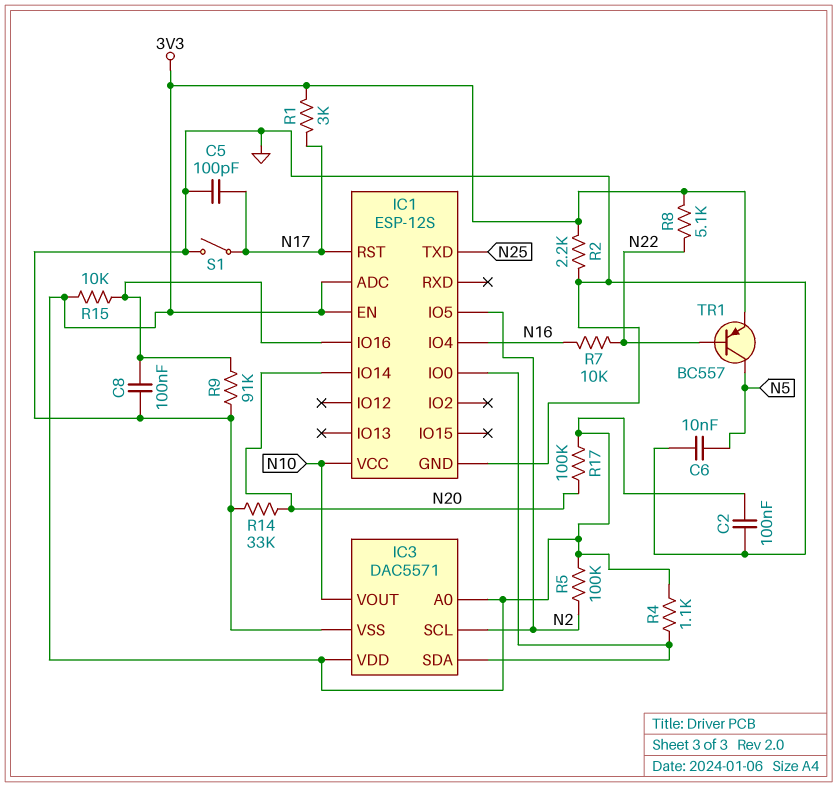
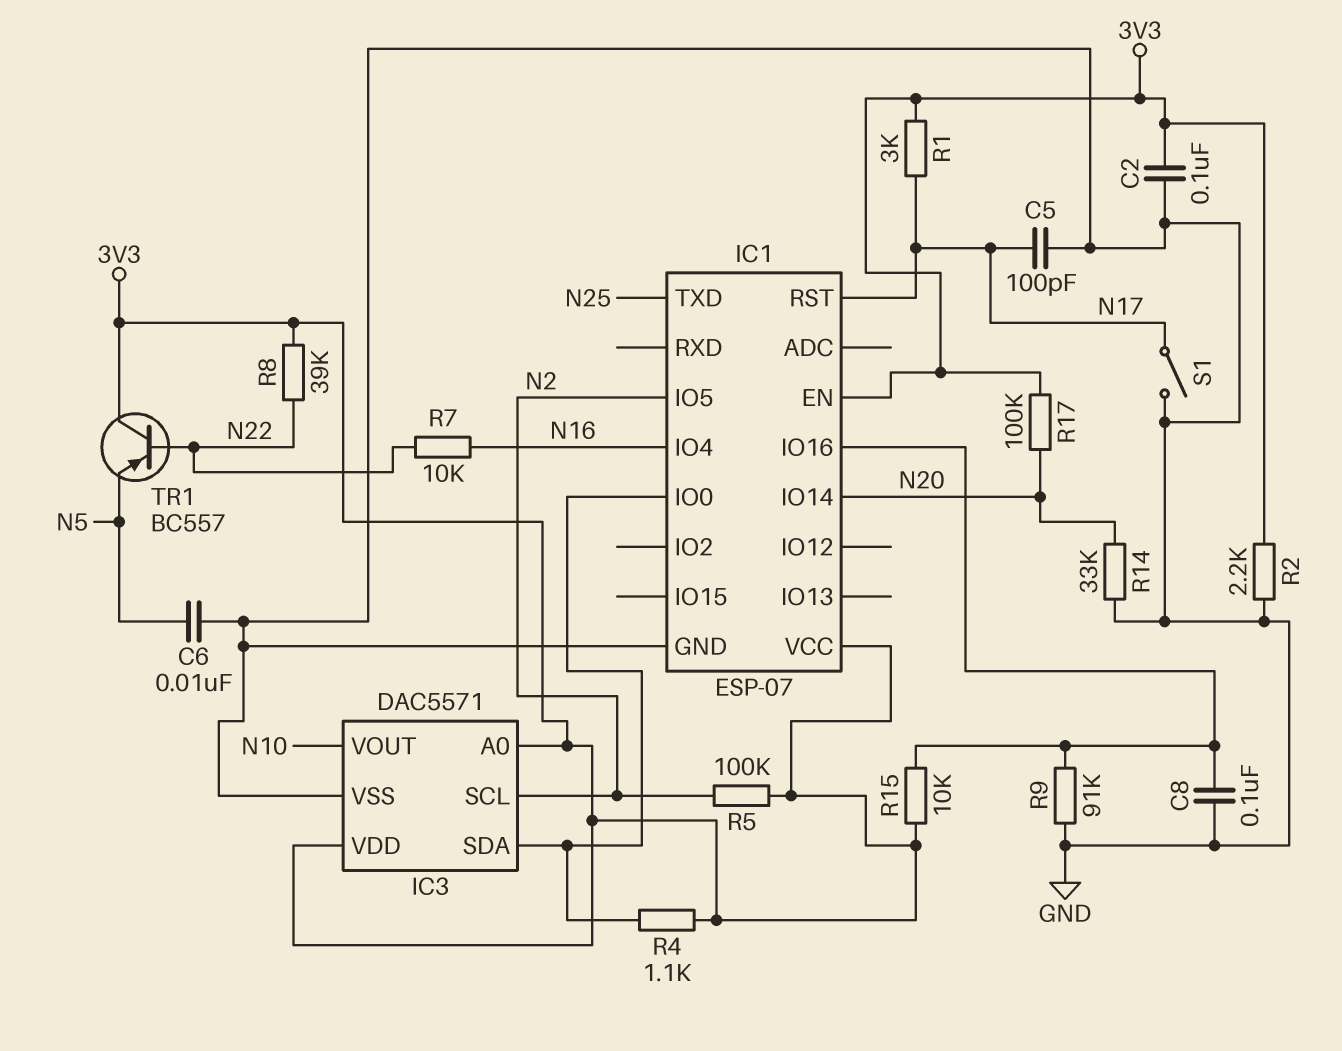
IC1: ESP-12S -> ESP-07
IC1 pin ADC: 3V3 -> none
IC1 pin VCC: N10 -> 3V3
R8: 5.1k (3V3, N22) -> 39k (3V3, N22)
TR1: PNP BC557 (B N22, C N5, E 3V3) -> PNP BC557 (B N22, C 3V3, E N5)

